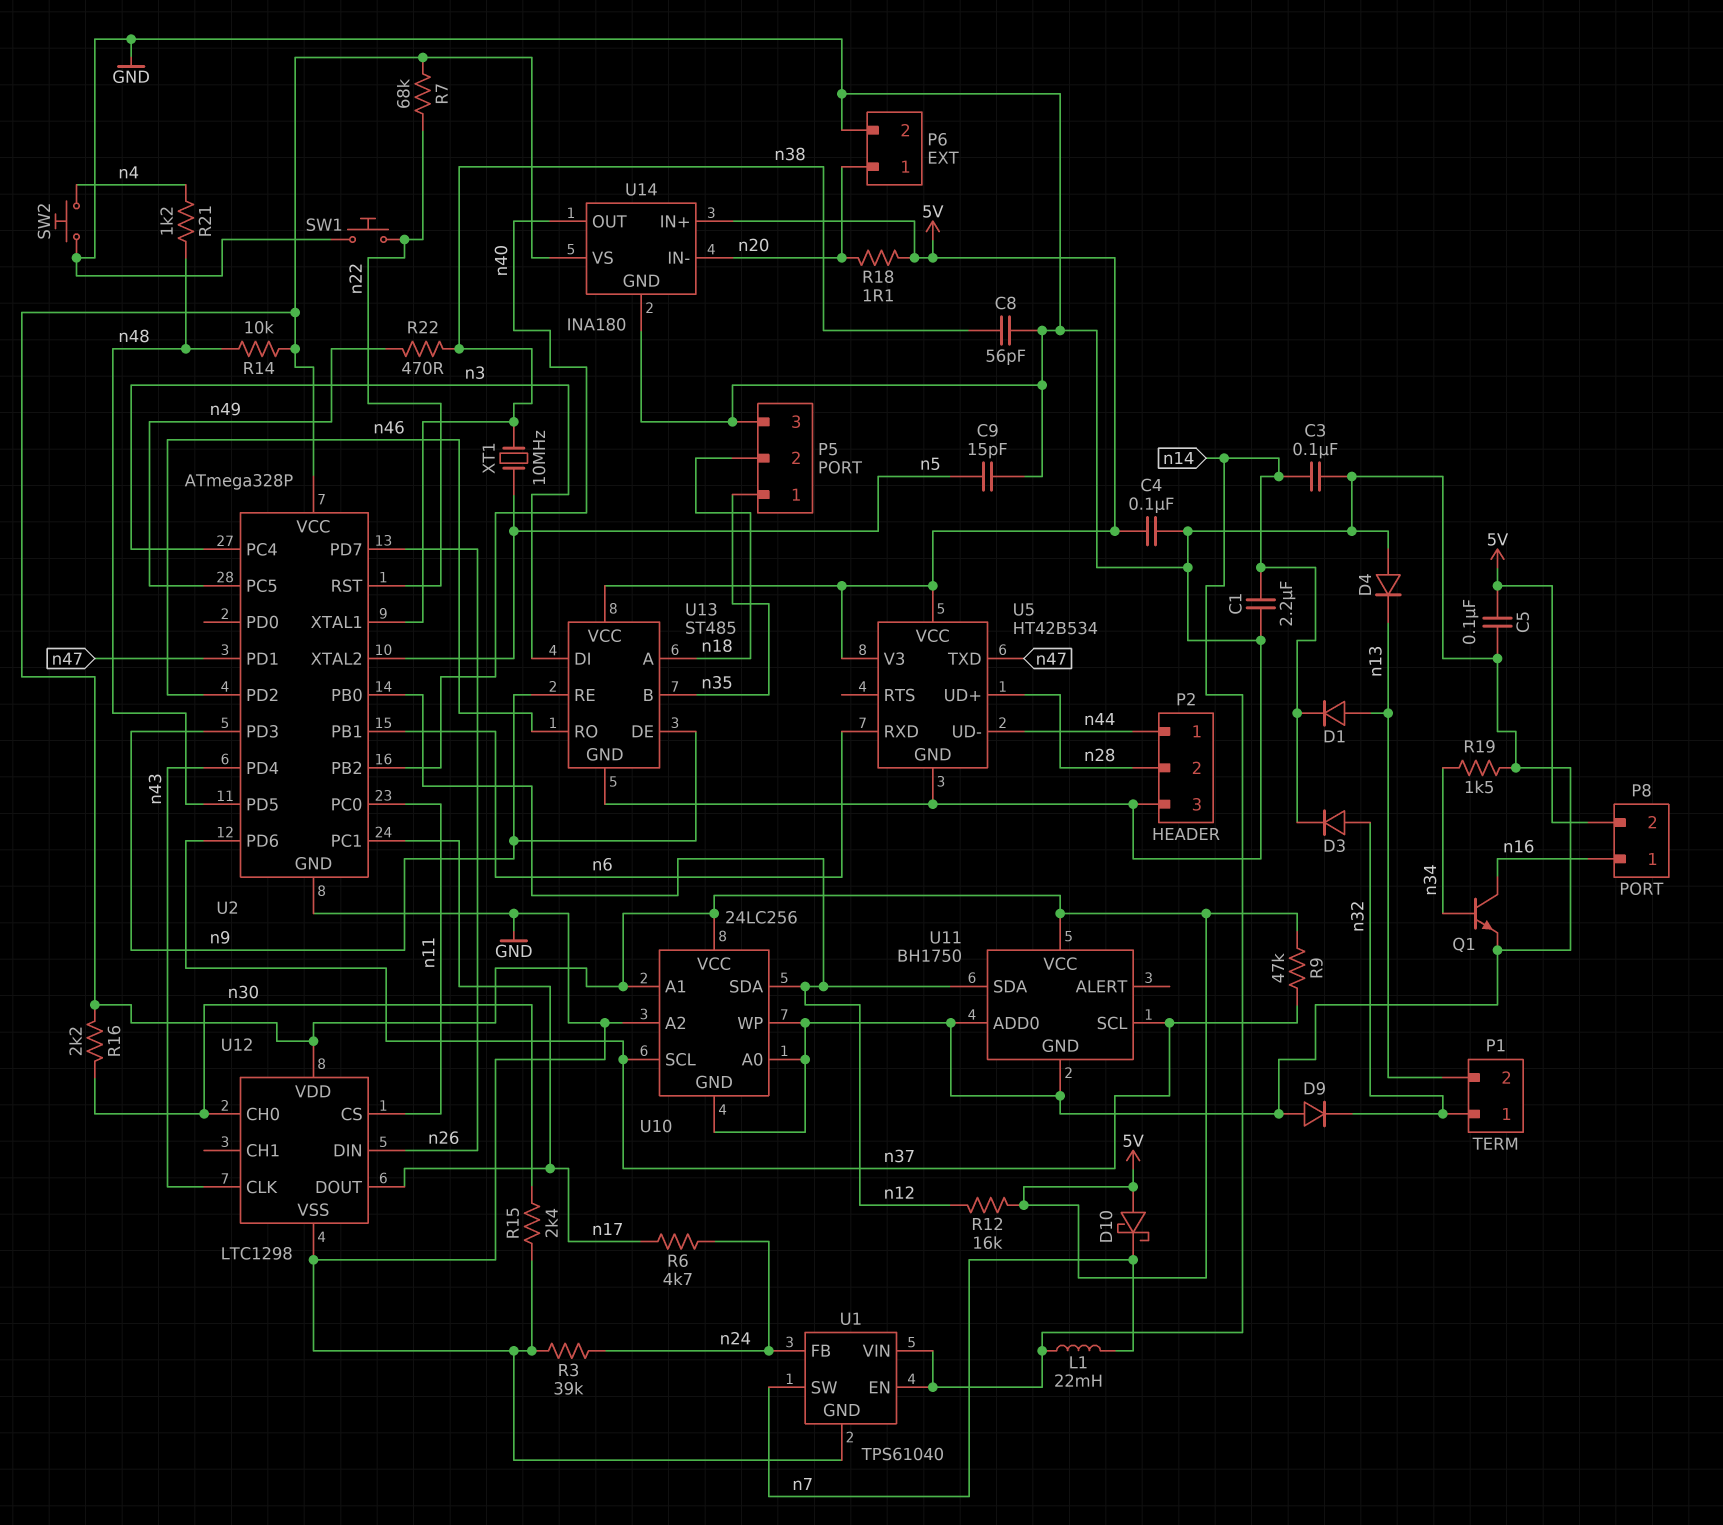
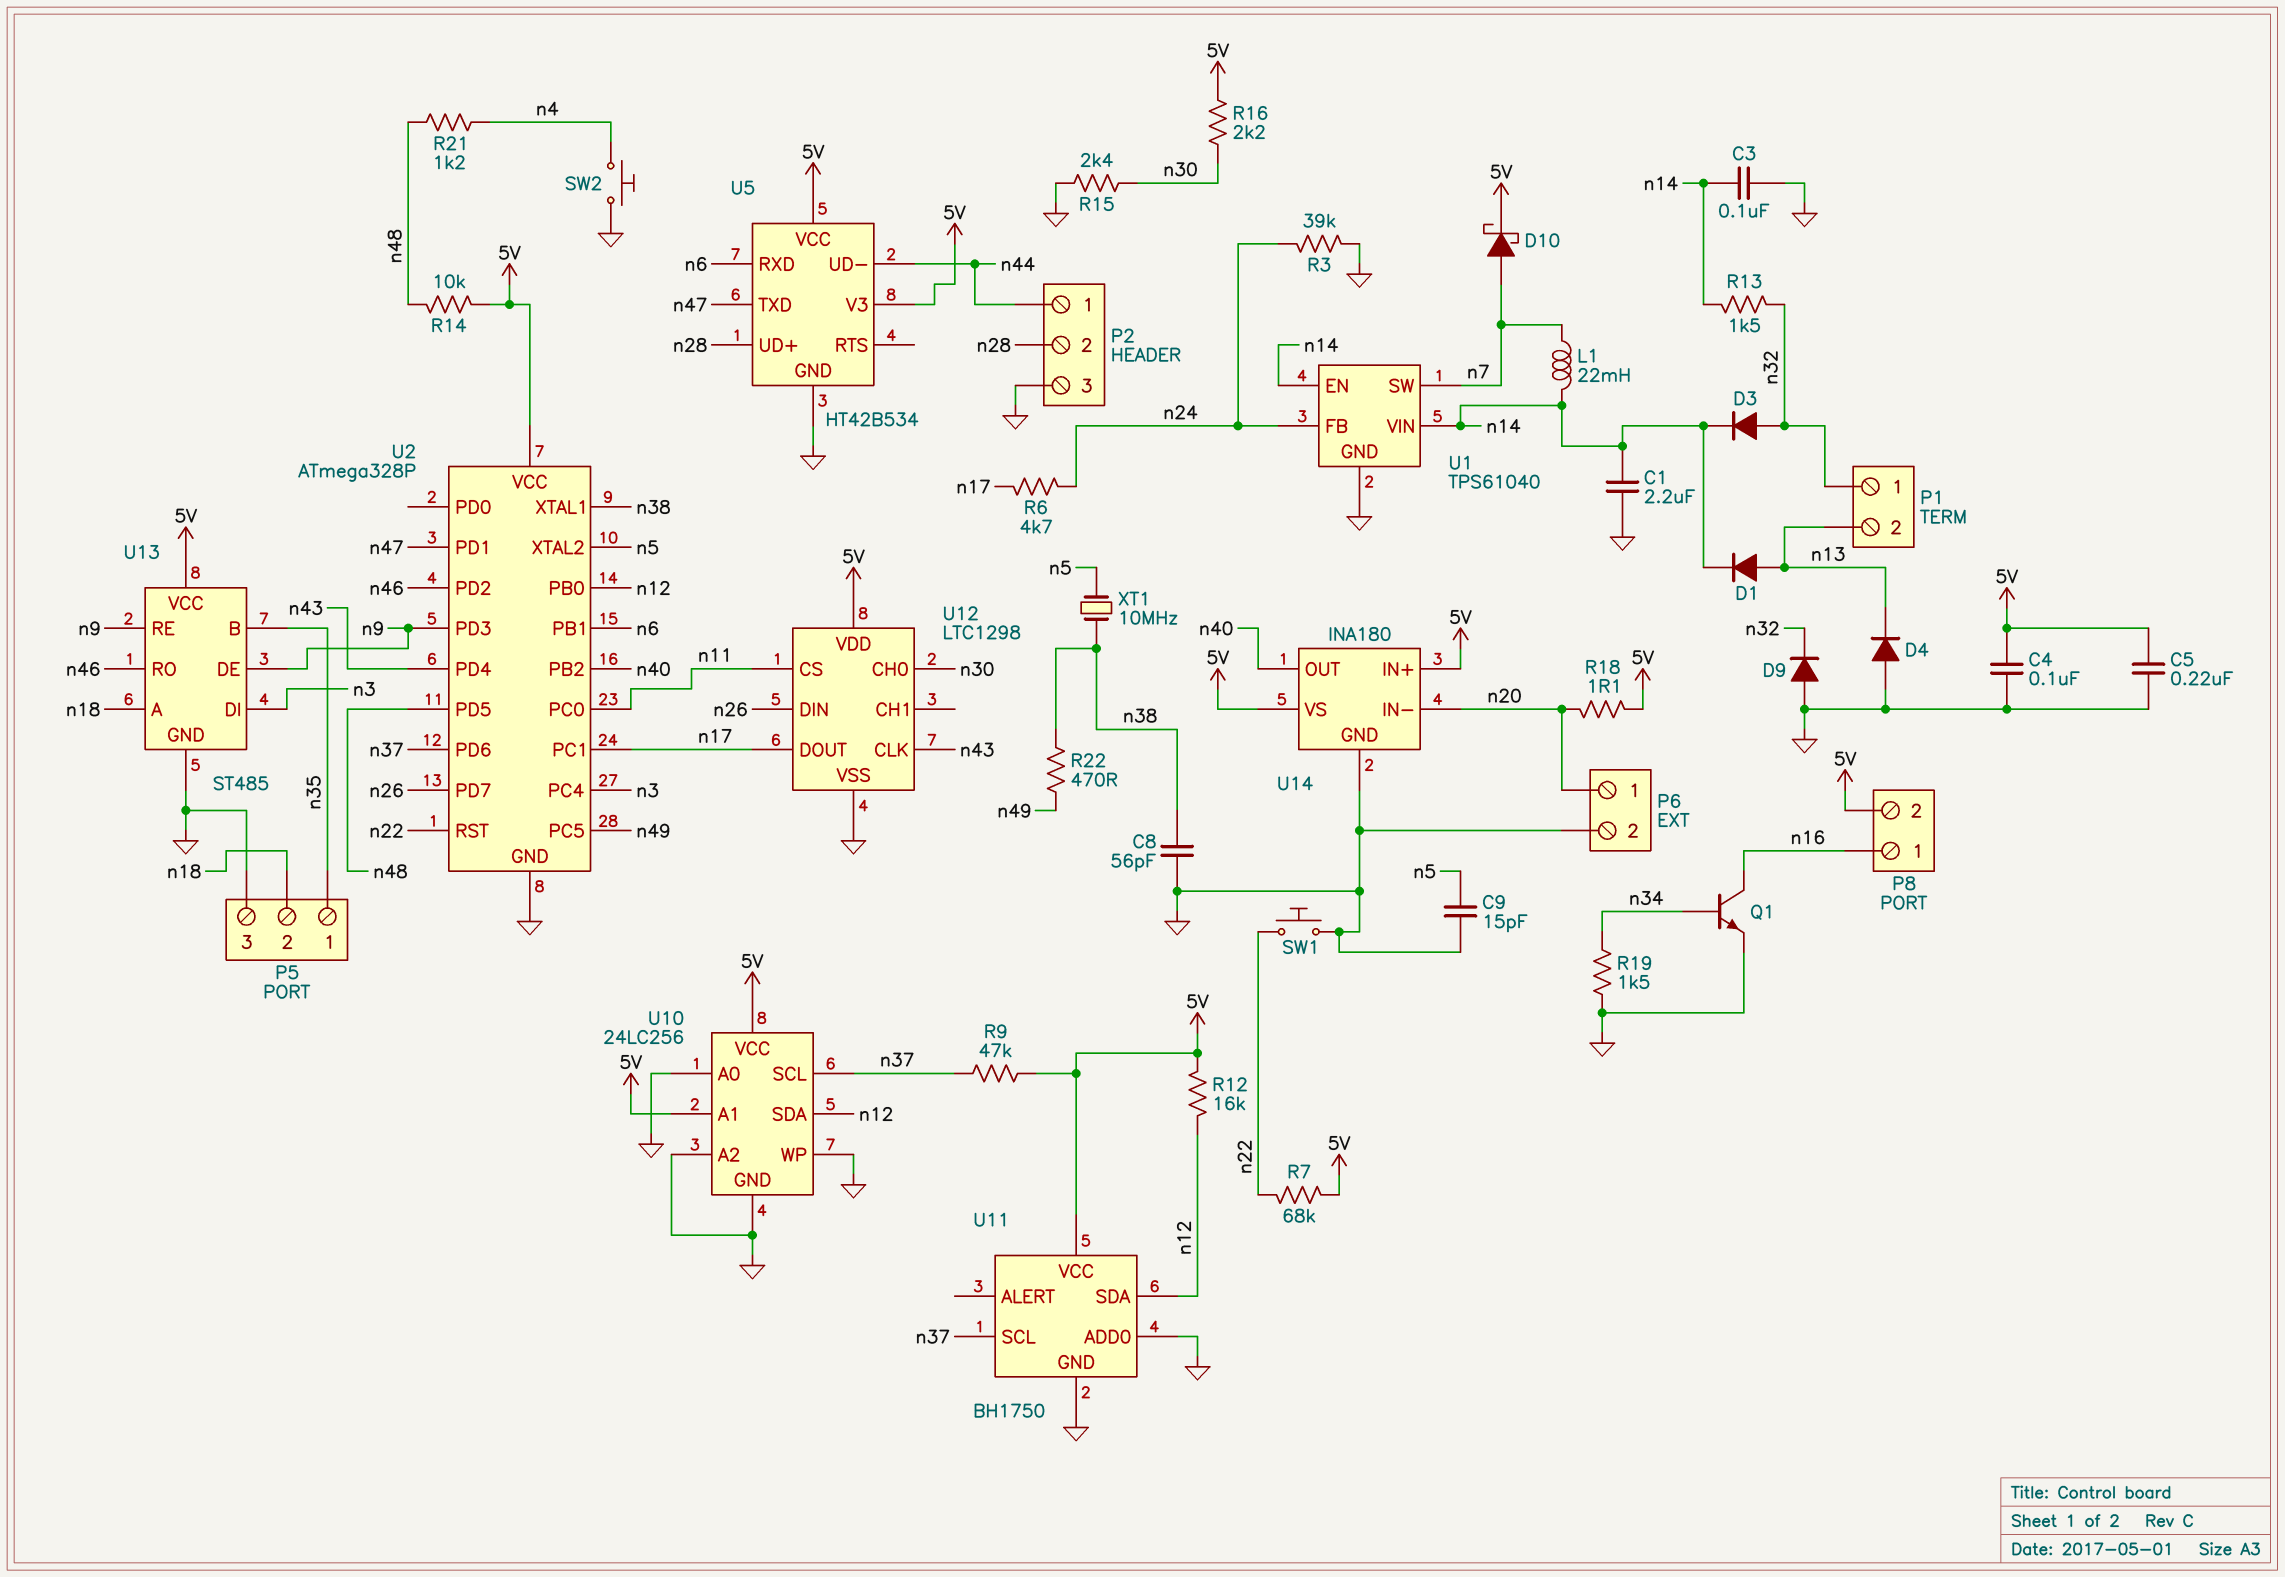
C5: 100nF (5V, GND) -> 220nF (5V, GND)
D10: schottky (A 5V, K n7) -> schottky (A n7, K 5V)
R13: none -> 1.5k (n14, n32)

